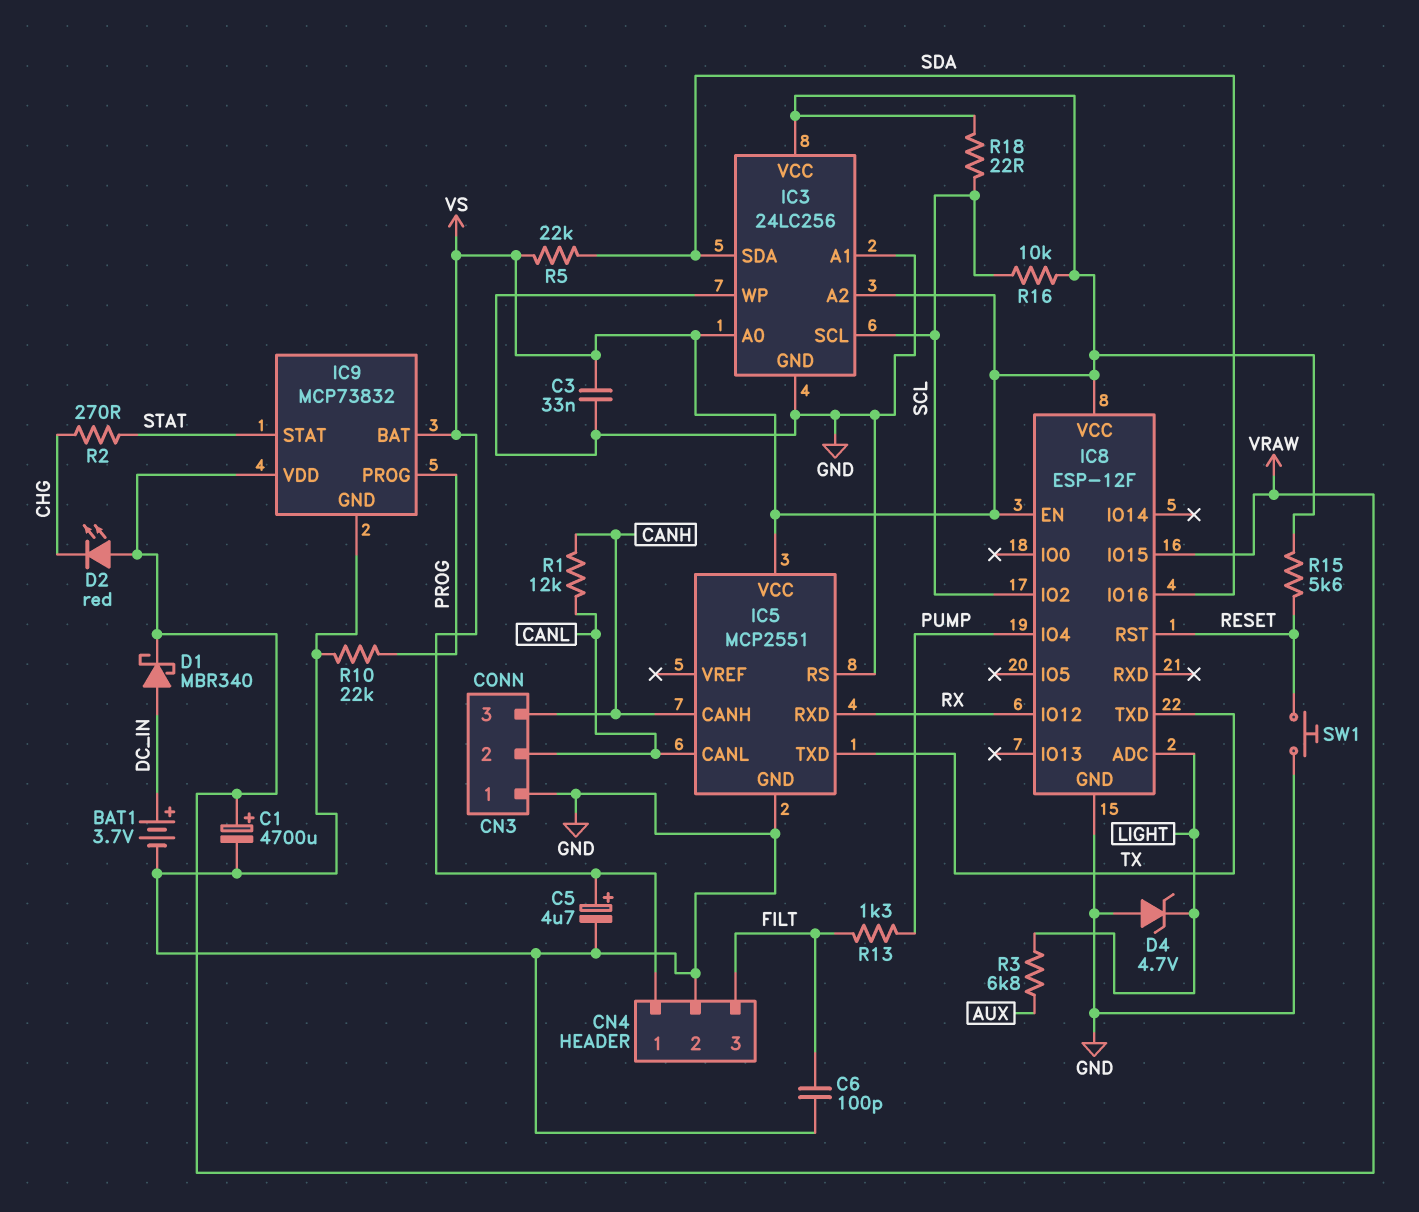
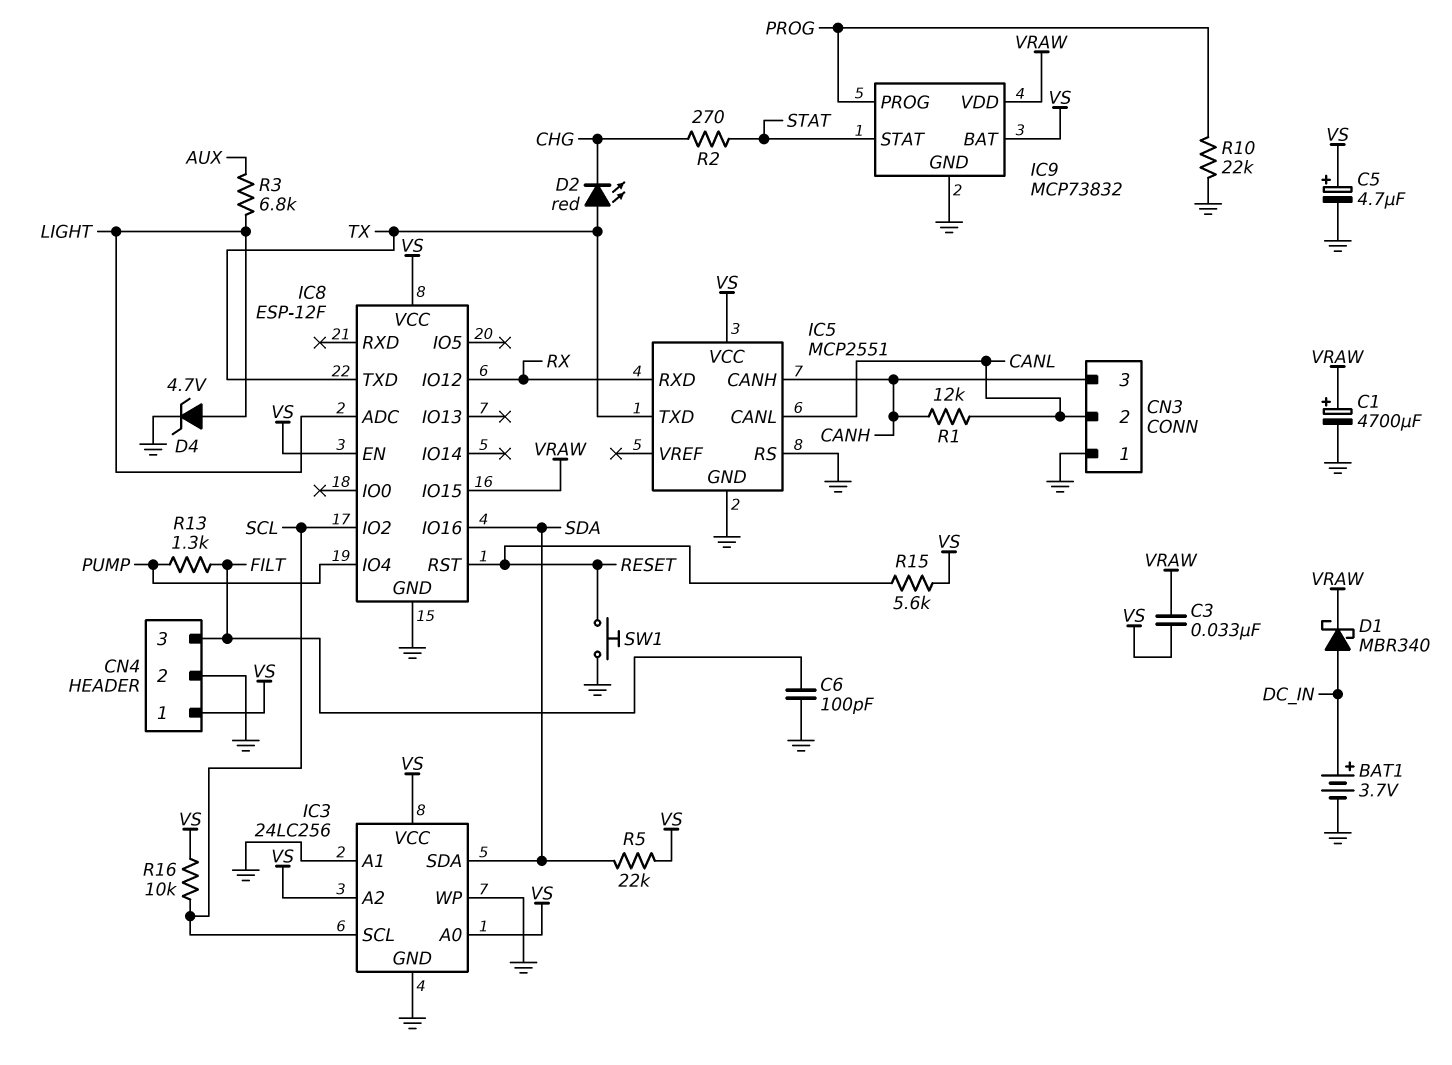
C3: 33nF (GND, VS) -> 33nF (VRAW, VS)
D2: LED red (A VRAW, K CHG) -> LED red (A TX, K CHG)
D4: zener 4.7V (A GND, K LIGHT) -> zener 4.7V (A LIGHT, K GND)
R18: 22 (SCL, VS) -> none

